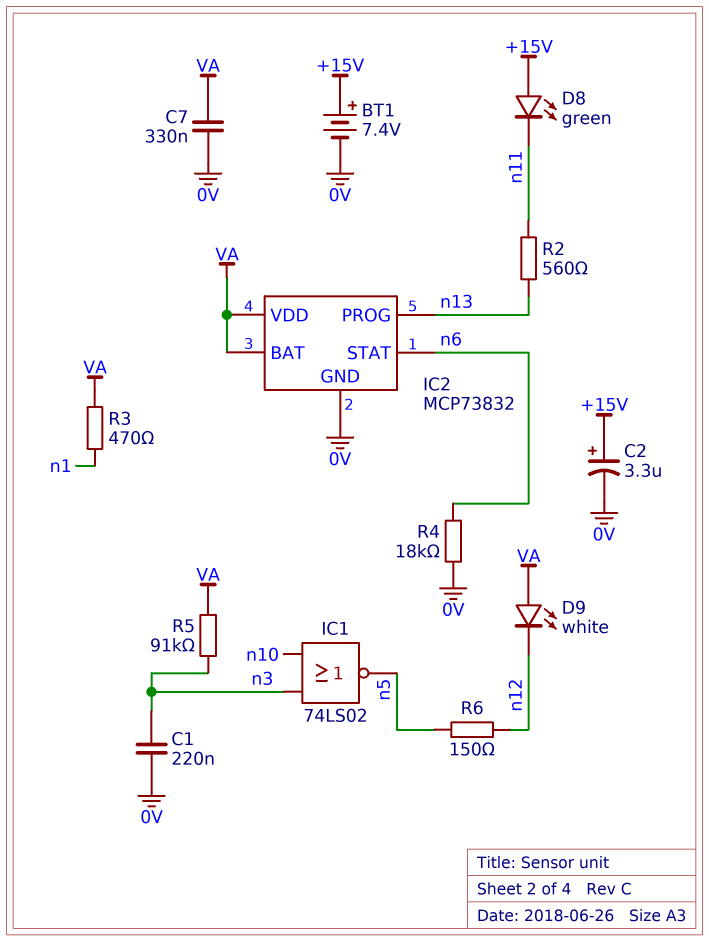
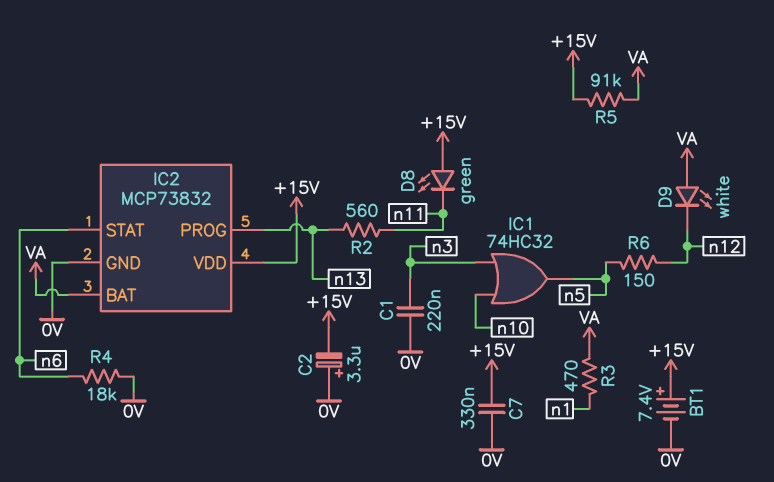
C2: 3.3uF (plus +15V, minus 0V) -> 3.3uF (plus 0V, minus +15V)
C7: 330nF (0V, VA) -> 330nF (+15V, 0V)
IC1: NOR 74LS02 (in n3, in n10, out n5) -> OR 74HC32 (in n3, in n10, out n5)
IC2 pin VDD: VA -> +15V
R5: 91k (VA, n3) -> 91k (+15V, VA)

